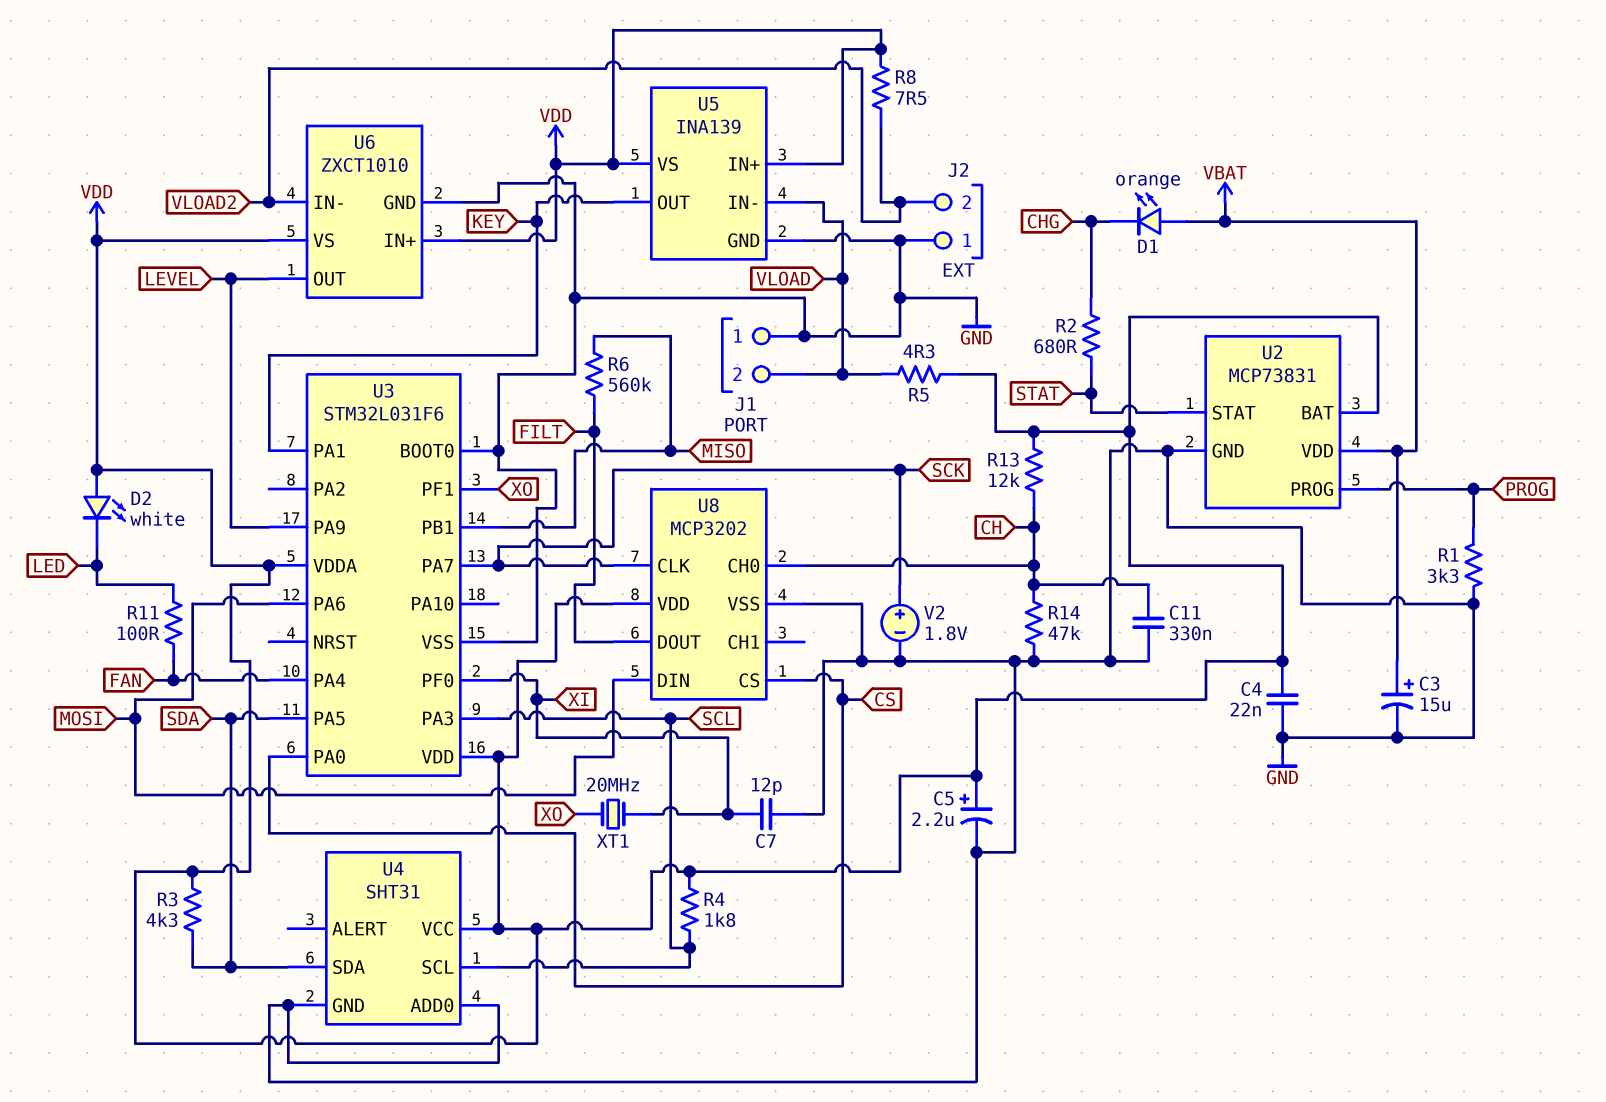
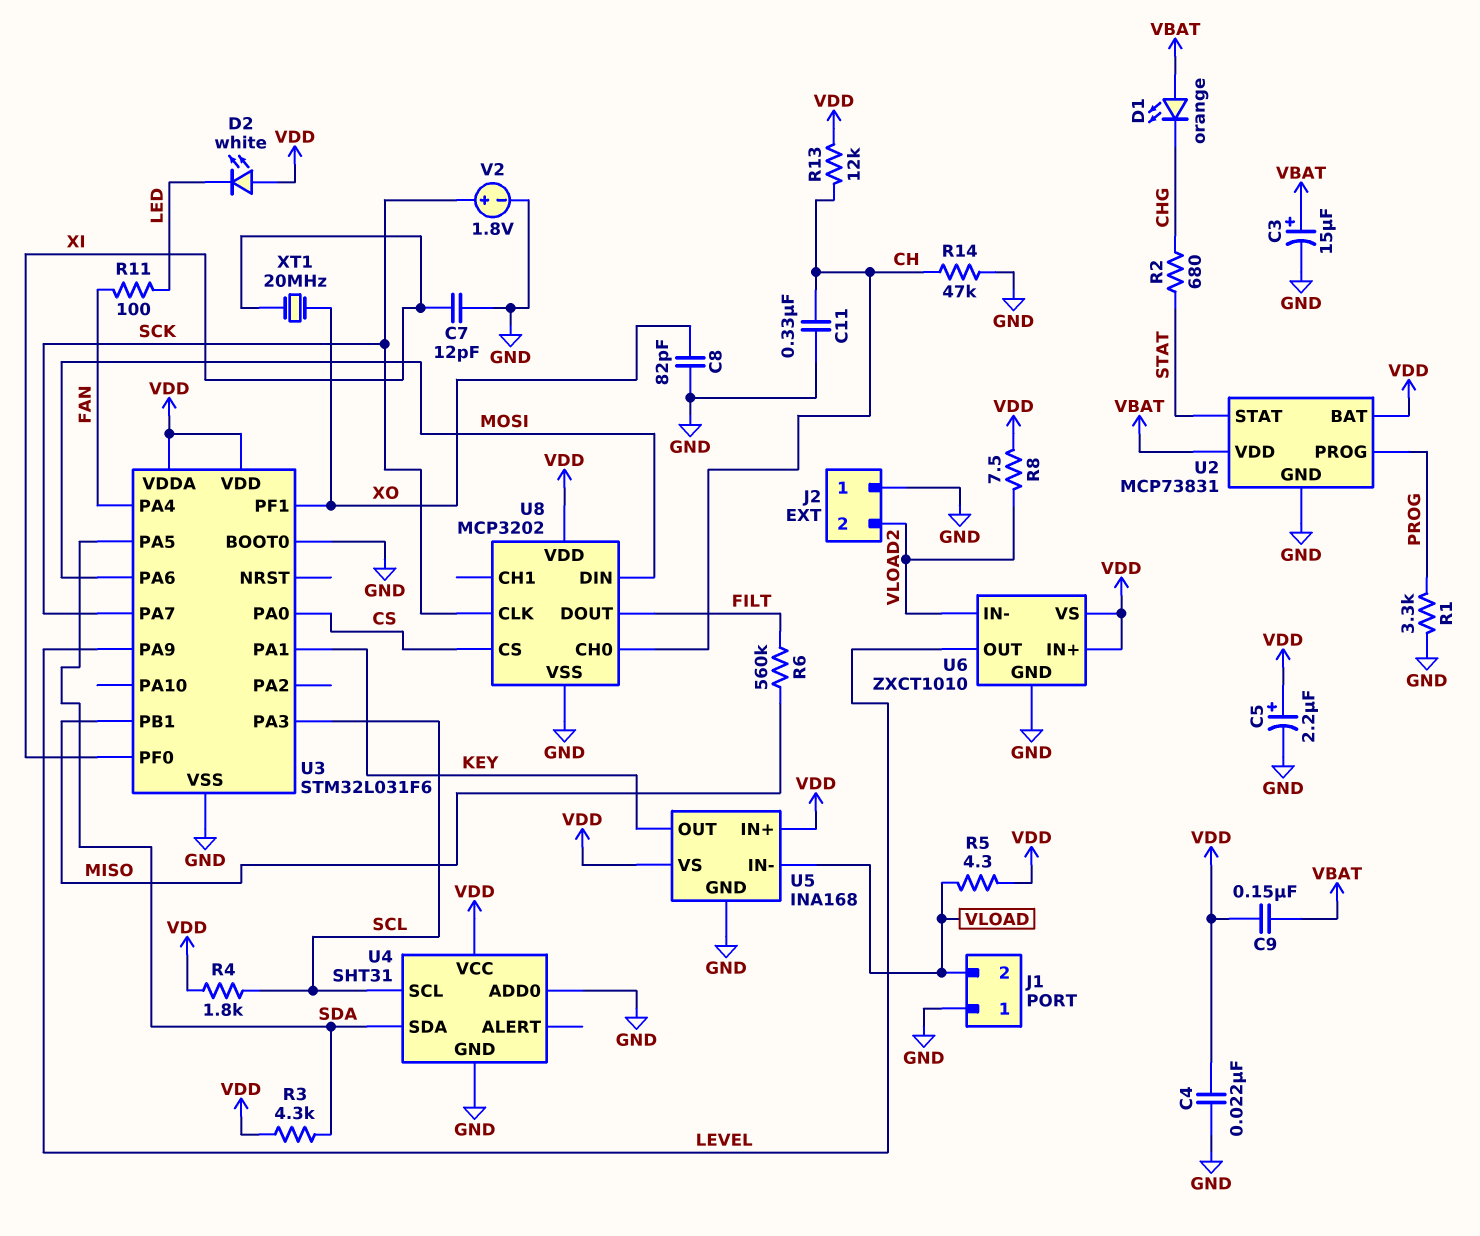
C8: none -> 82pF (GND, XO)
C9: none -> 150nF (VBAT, VDD)
U5: INA139 -> INA168

